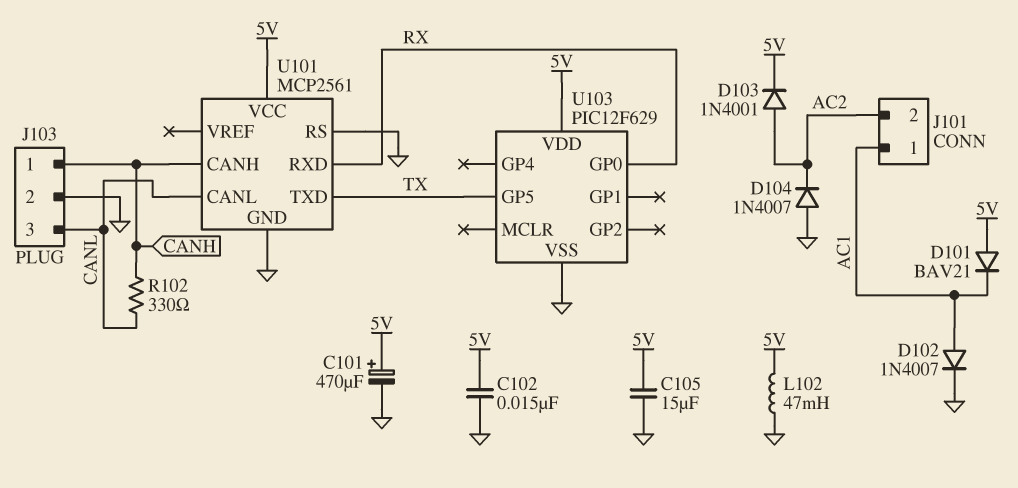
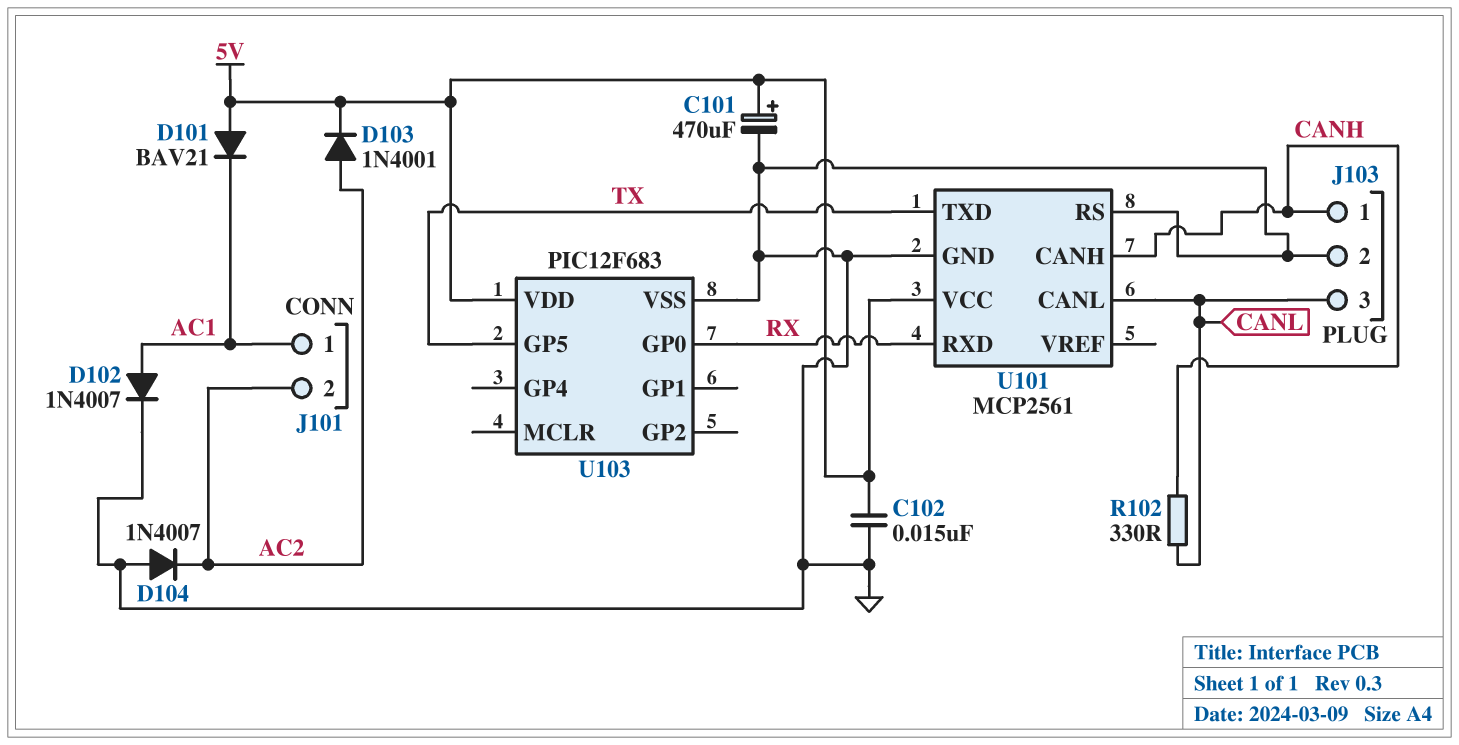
C105: 15uF (5V, GND) -> none
L102: 47mH (5V, GND) -> none
U103: PIC12F629 -> PIC12F683

